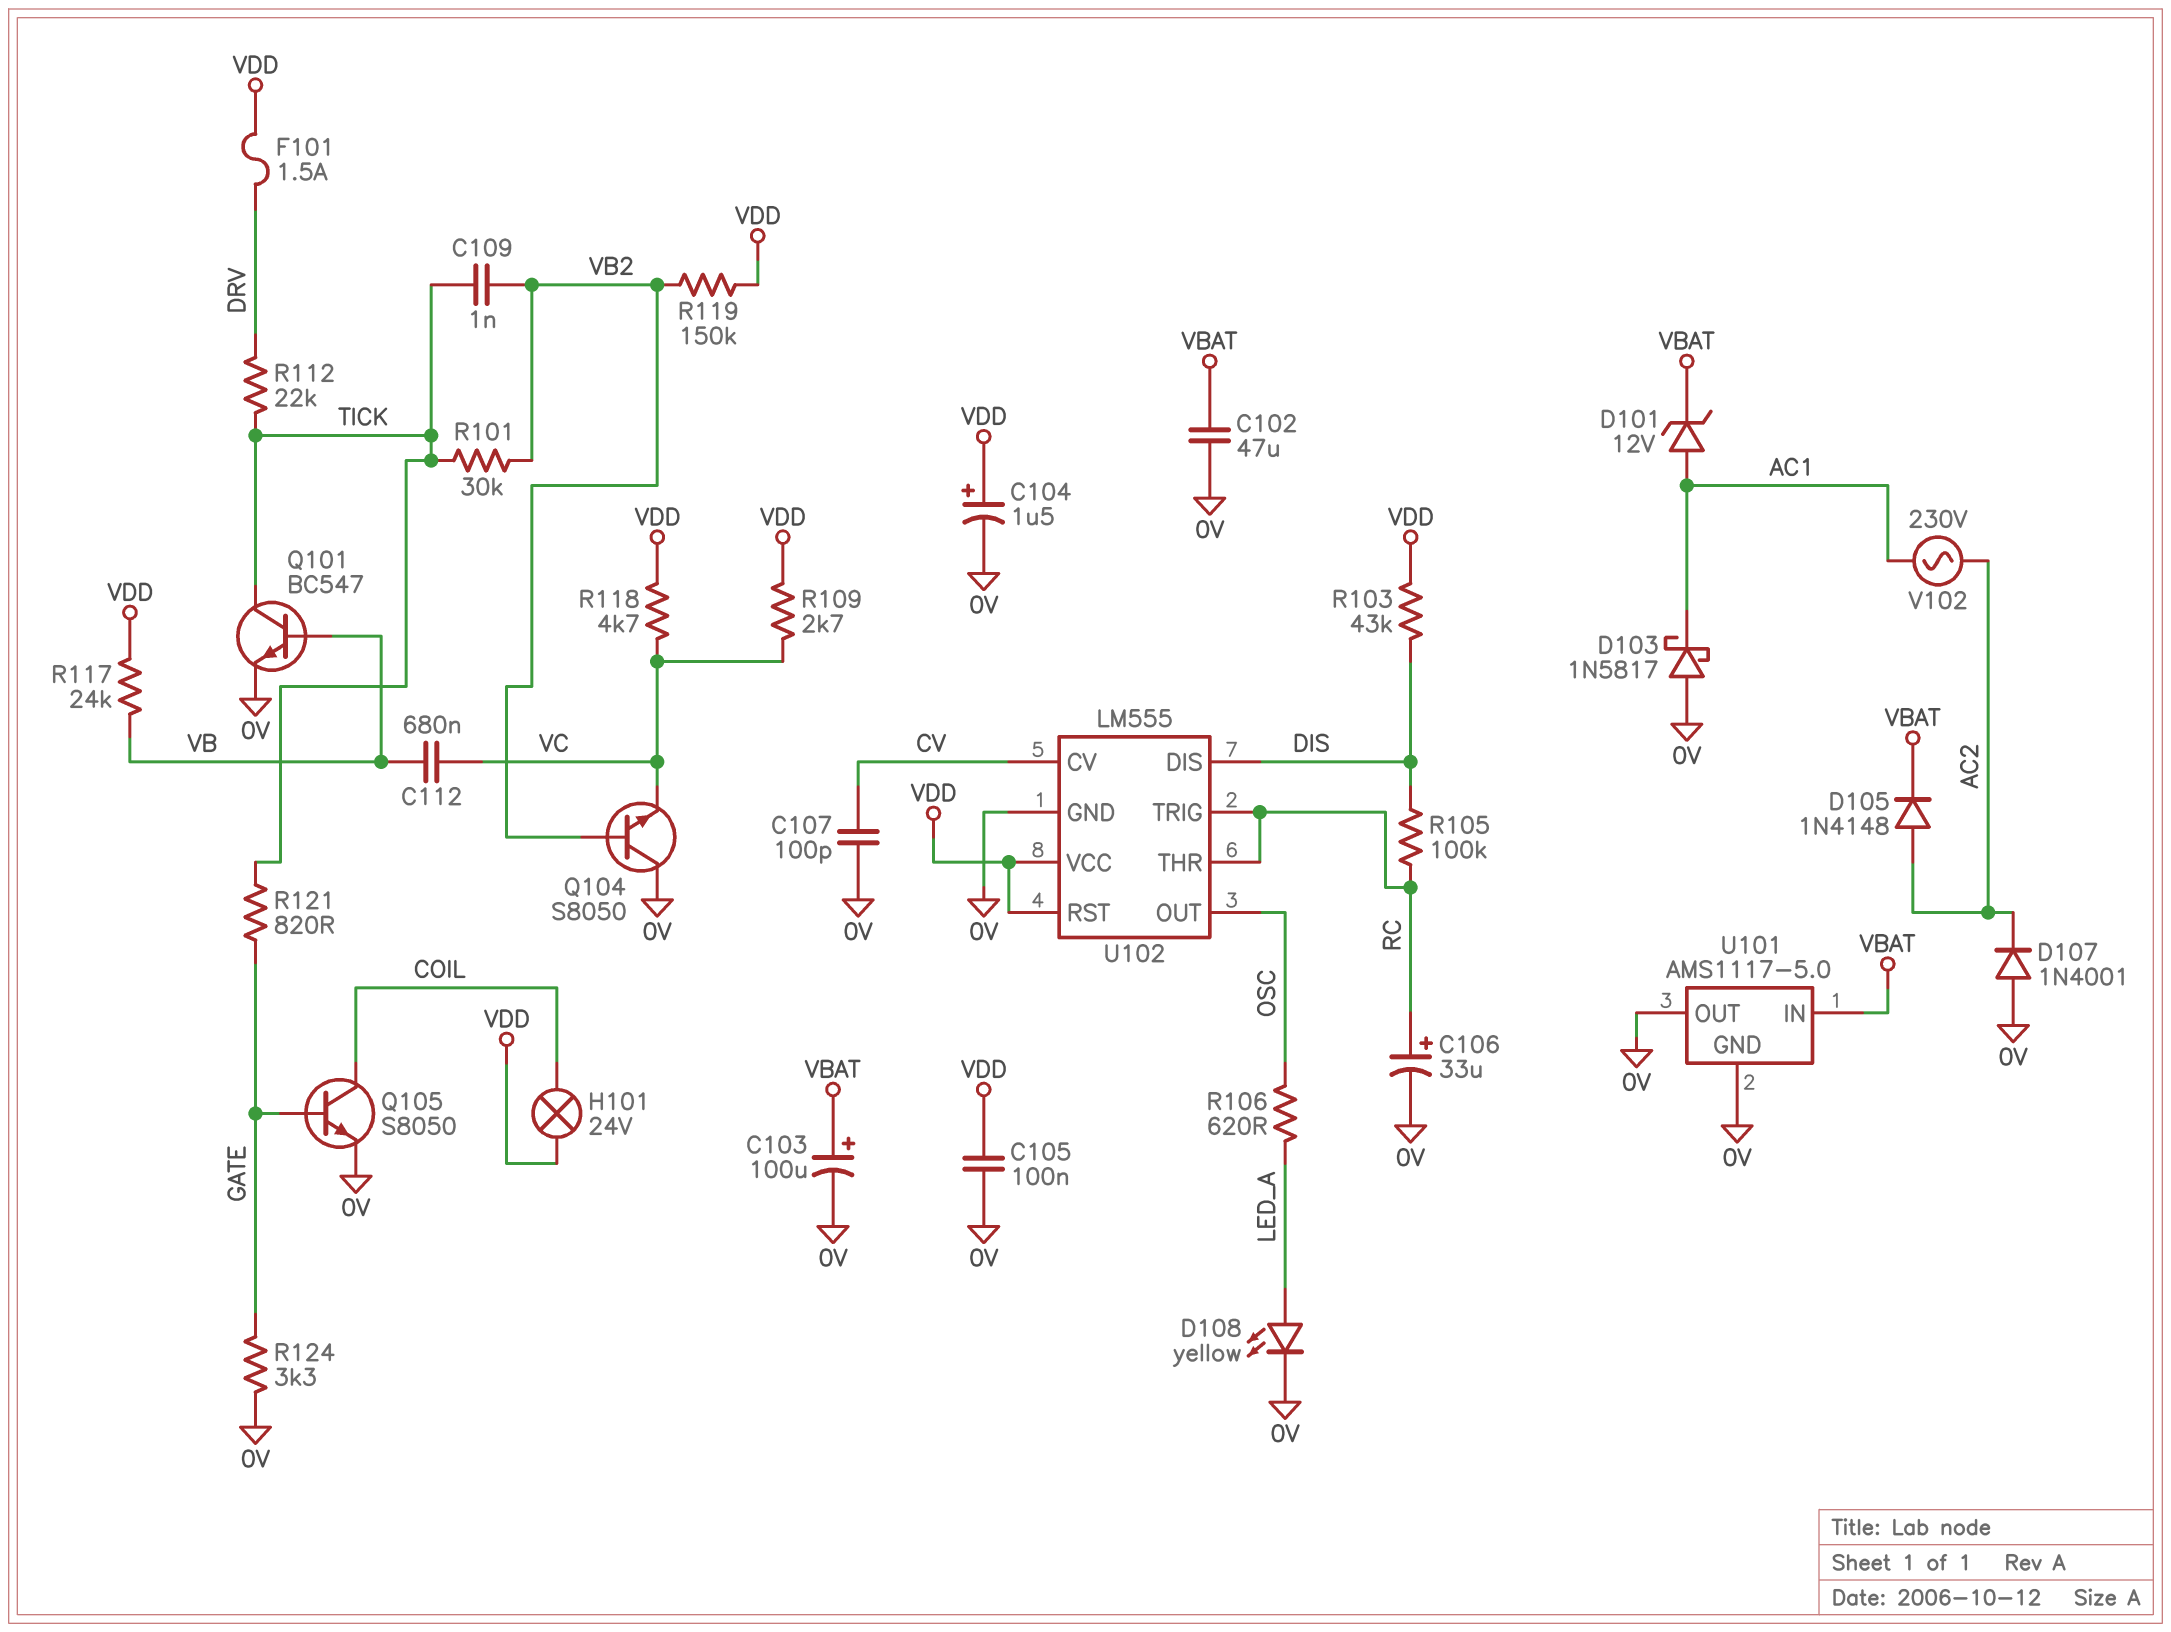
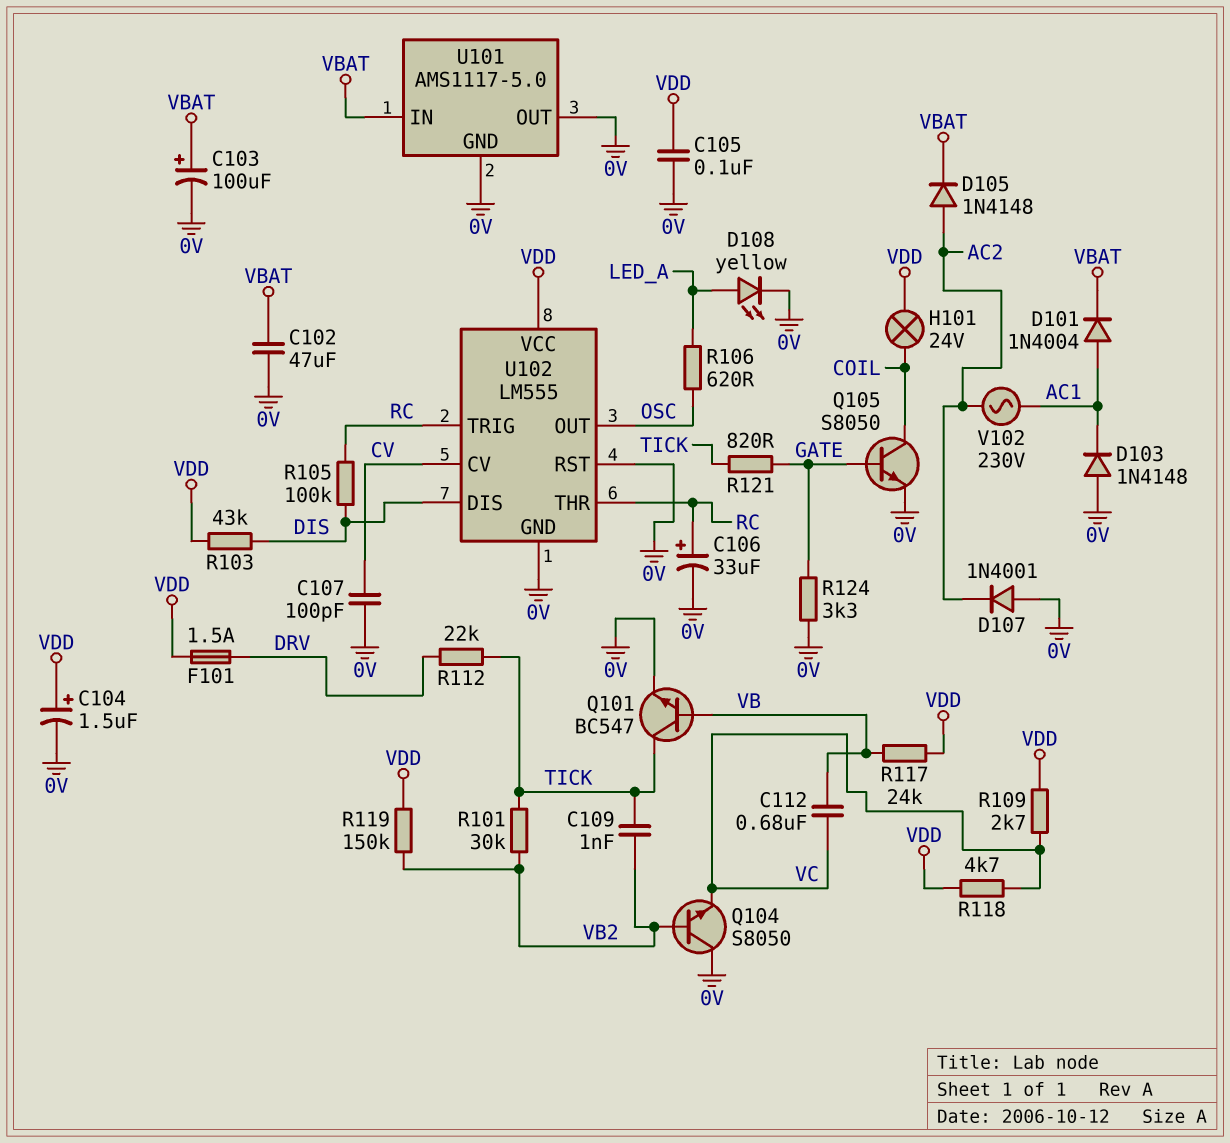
D101: zener 12V (A AC1, K VBAT) -> diode 1N4004 (A AC1, K VBAT)
D103: schottky 1N5817 (A 0V, K AC1) -> diode 1N4148 (A 0V, K AC1)
U102 pin RST: VDD -> 0V

